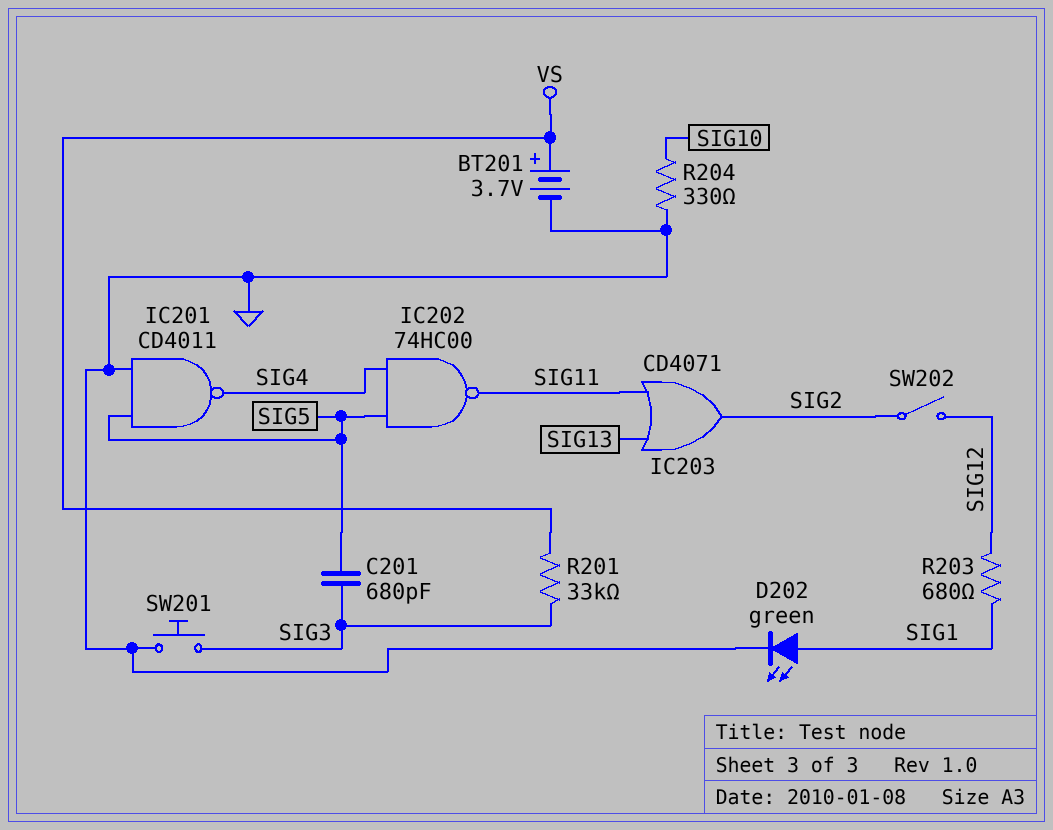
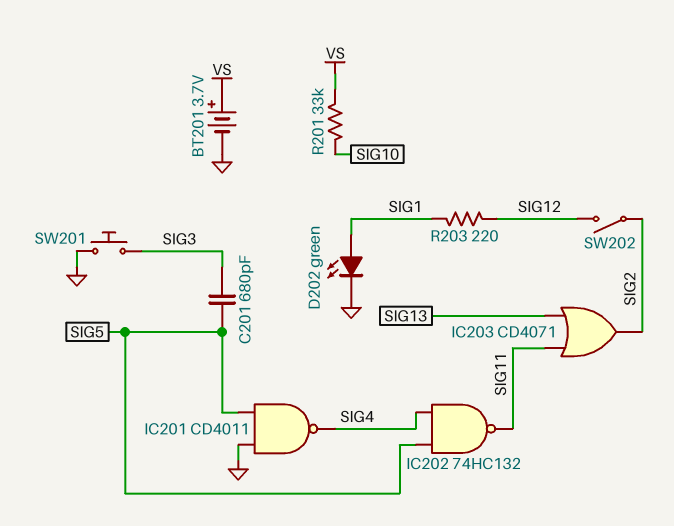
IC202: NAND 74HC00 (in SIG4, in SIG5, out SIG11) -> NAND 74HC132 (in SIG4, in SIG5, out SIG11)
R201: 33k (SIG3, VS) -> 33k (SIG10, VS)
R203: 680 (SIG1, SIG12) -> 220 (SIG1, SIG12)
R204: 330 (GND, SIG10) -> none

